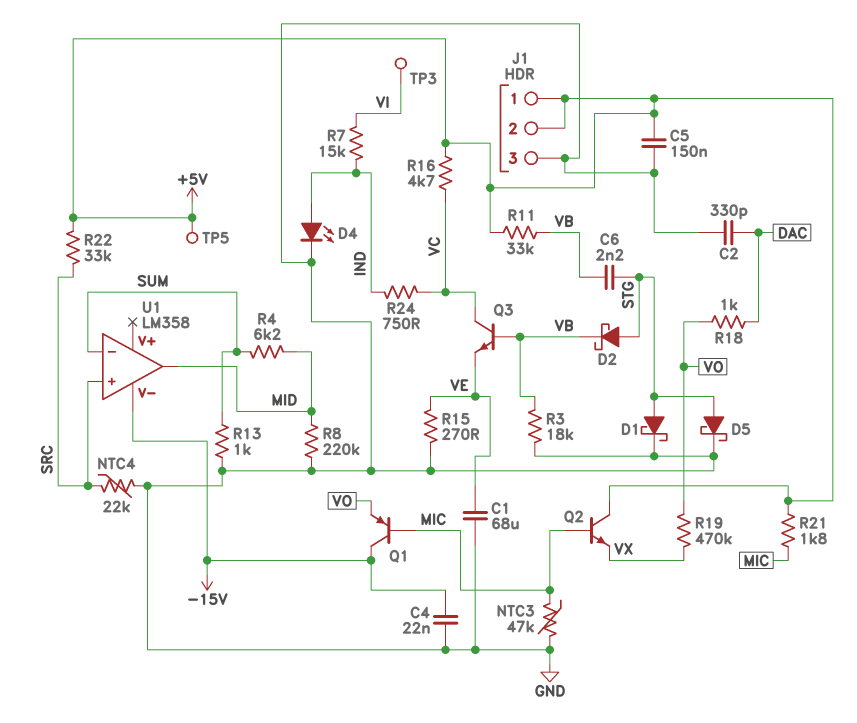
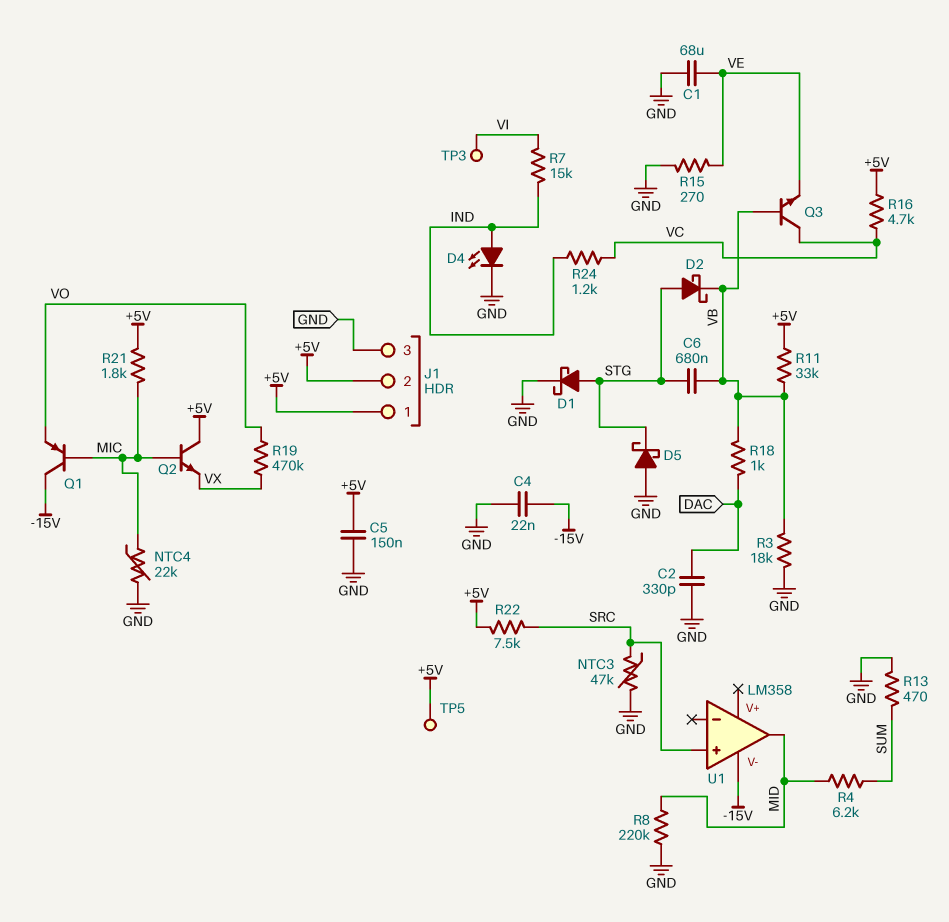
C6: 2.2nF (STG, VB) -> 680nF (STG, VB)
D5: schottky (A STG, K GND) -> schottky (A GND, K STG)
NTC3: 47k (GND, MIC) -> 47k (GND, SRC)
NTC4: 22k (GND, SRC) -> 22k (GND, MIC)
R13: 1k (GND, SUM) -> 470 (GND, SUM)
R18: 1k (DAC, VO) -> 1k (DAC, VB)
R22: 33k (+5V, SRC) -> 7.5k (+5V, SRC)
R24: 750 (IND, VC) -> 1.2k (IND, VC)
U1 pin in-: SUM -> none

